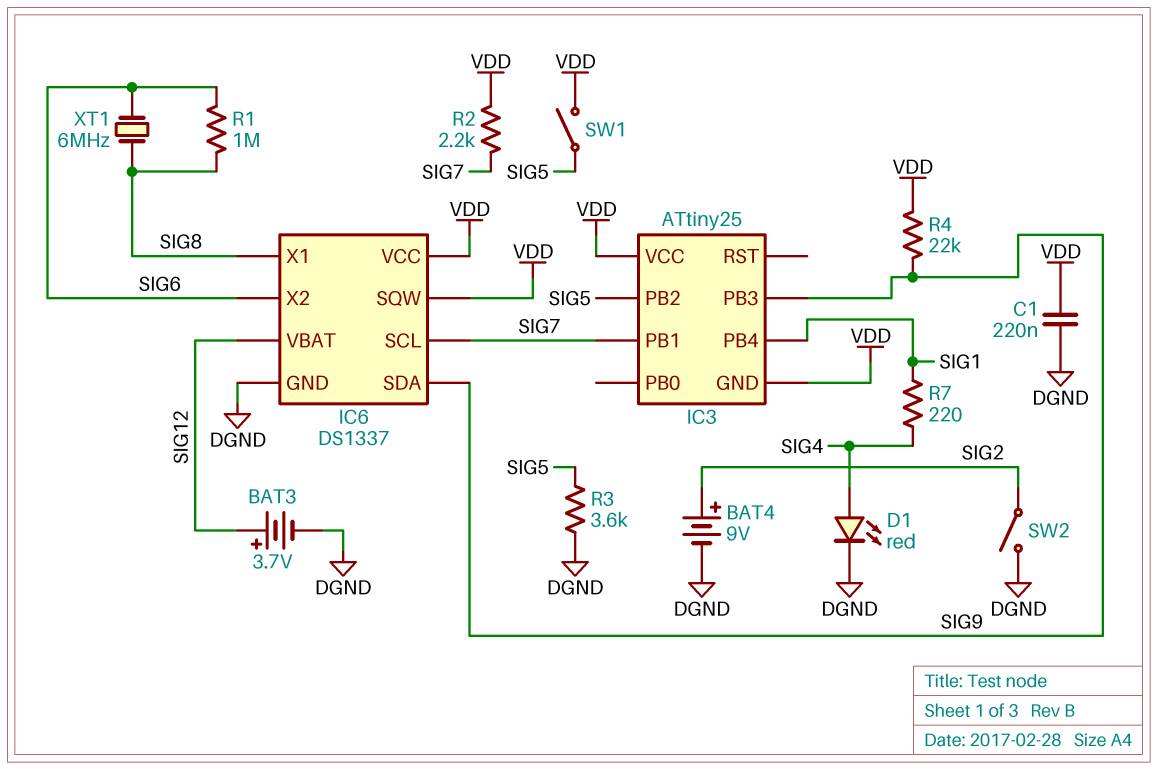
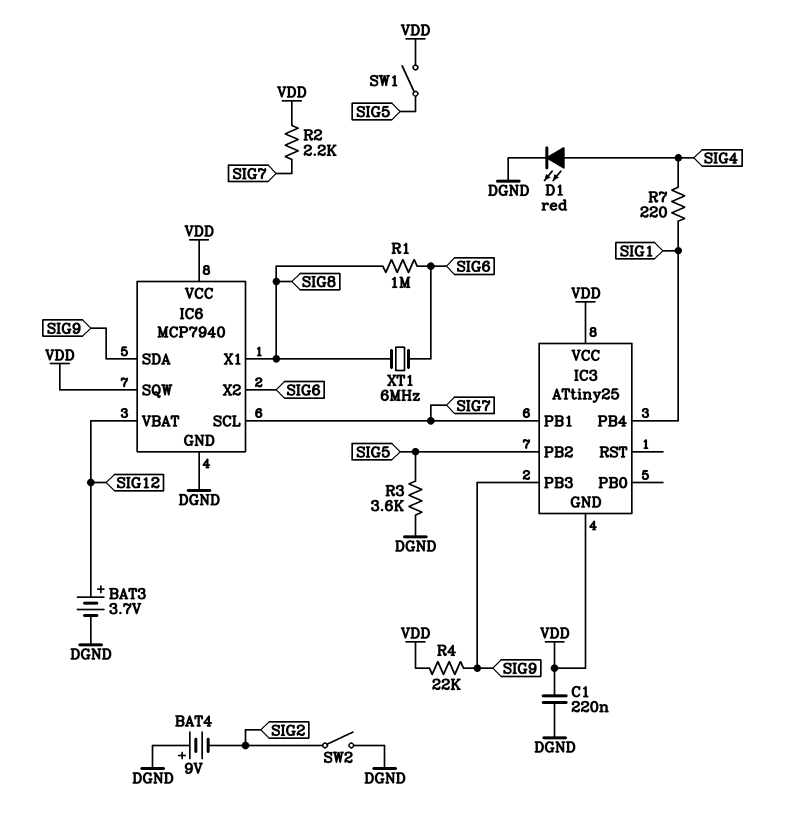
BAT4: 9V (plus SIG2, minus DGND) -> 9V (plus DGND, minus SIG2)
IC6: DS1337 -> MCP7940

